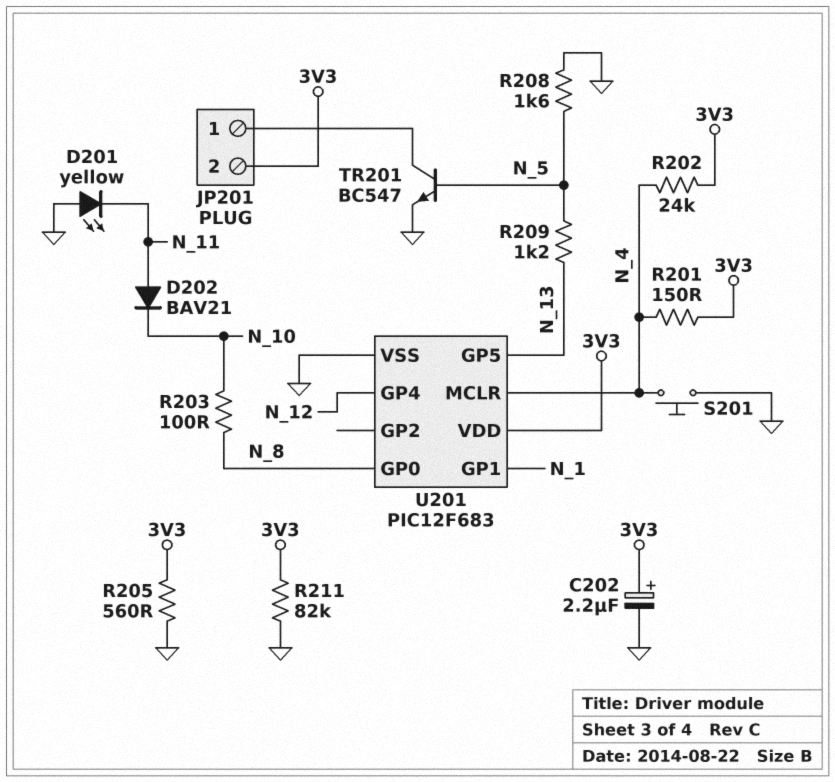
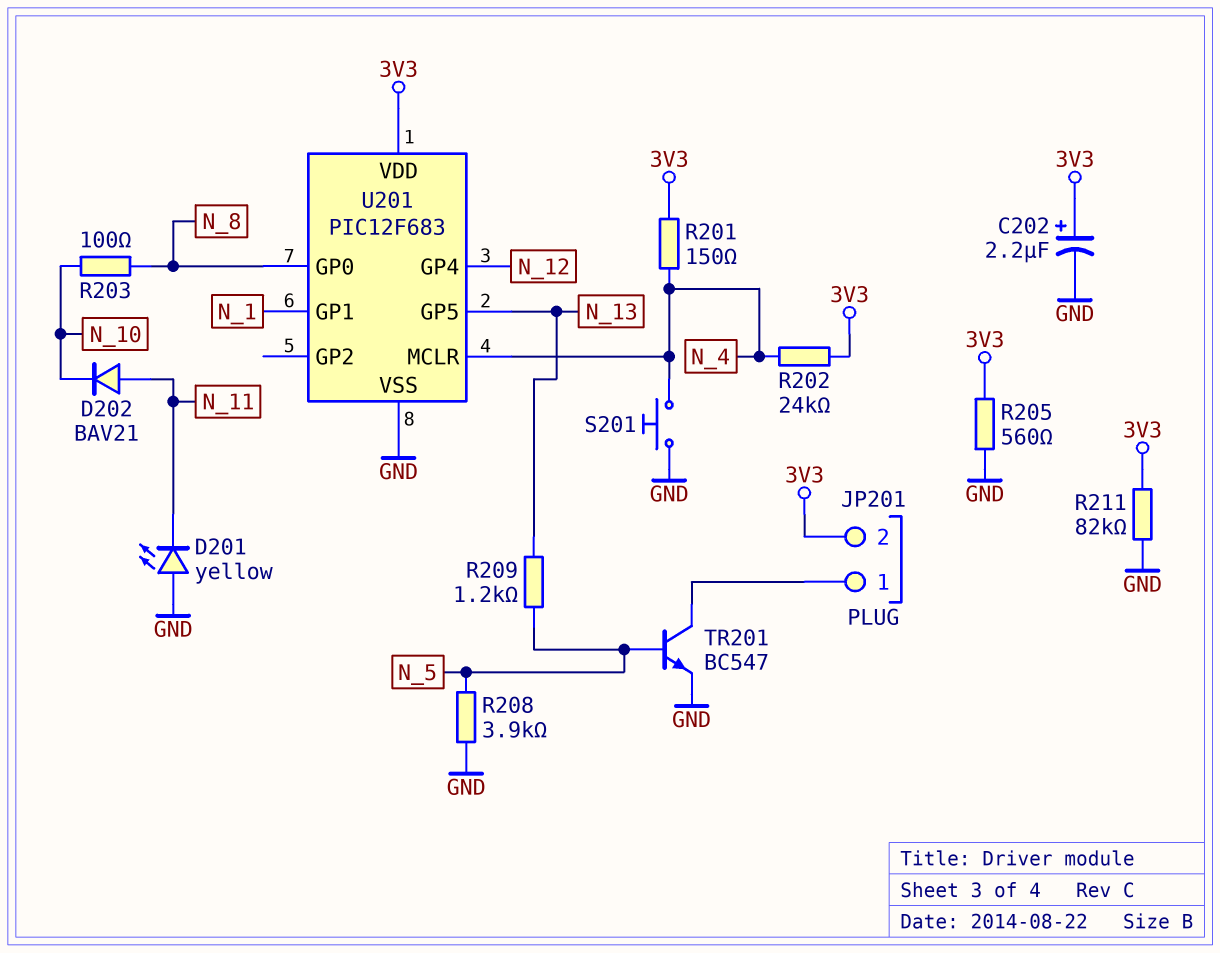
R208: 1.6k (GND, N_5) -> 3.9k (GND, N_5)

